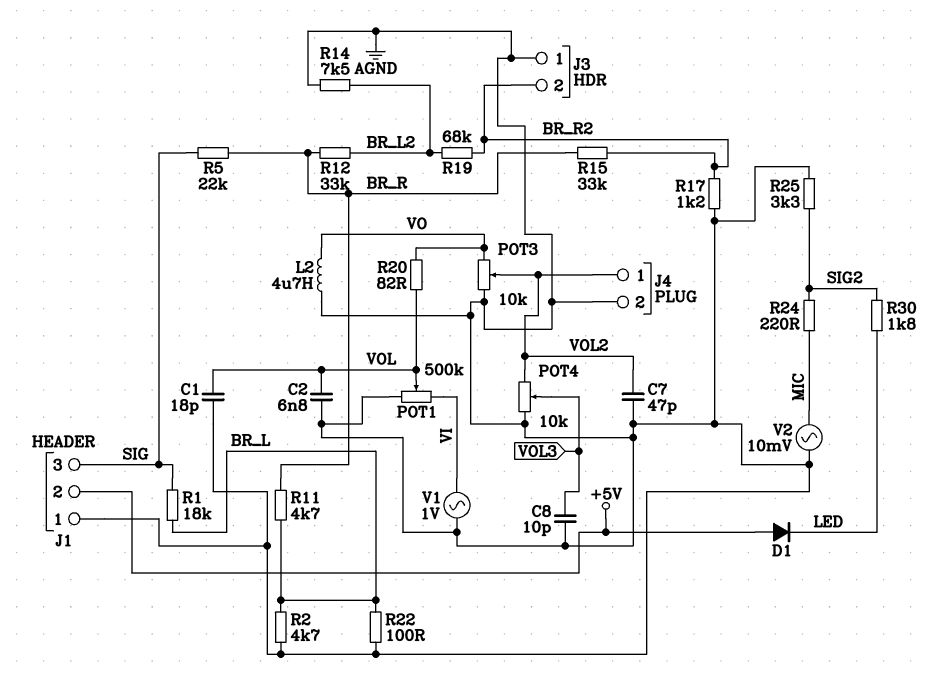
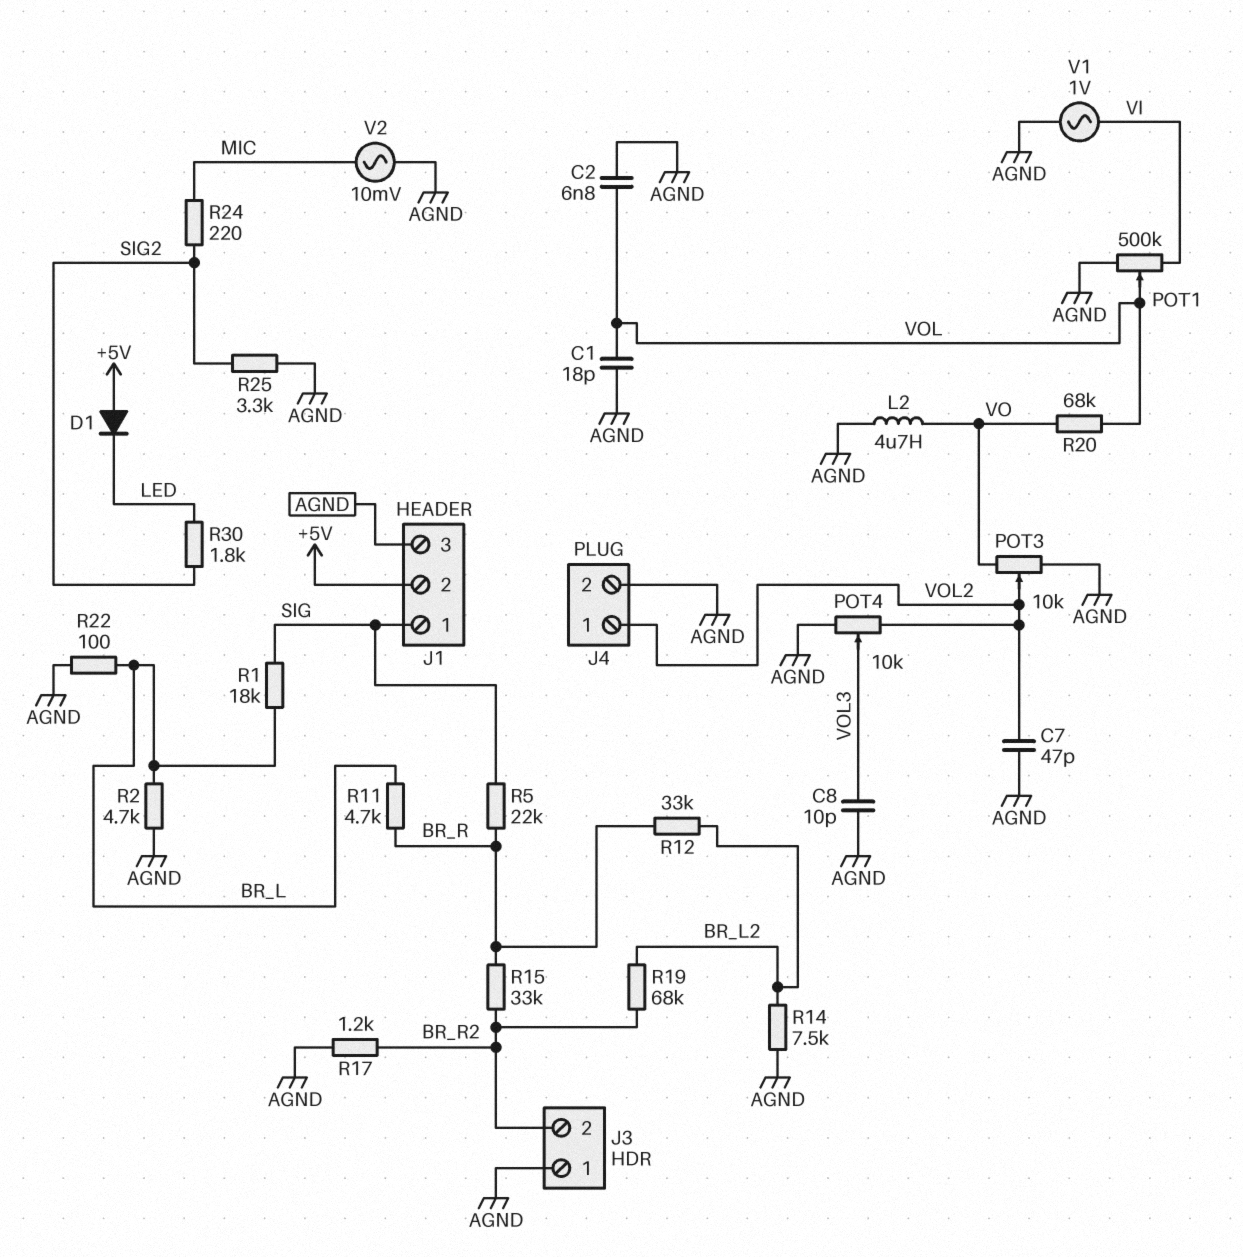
J1 pin 1: AGND -> SIG
J1 pin 3: SIG -> AGND
R20: 82 (VO, VOL) -> 68k (VO, VOL)

